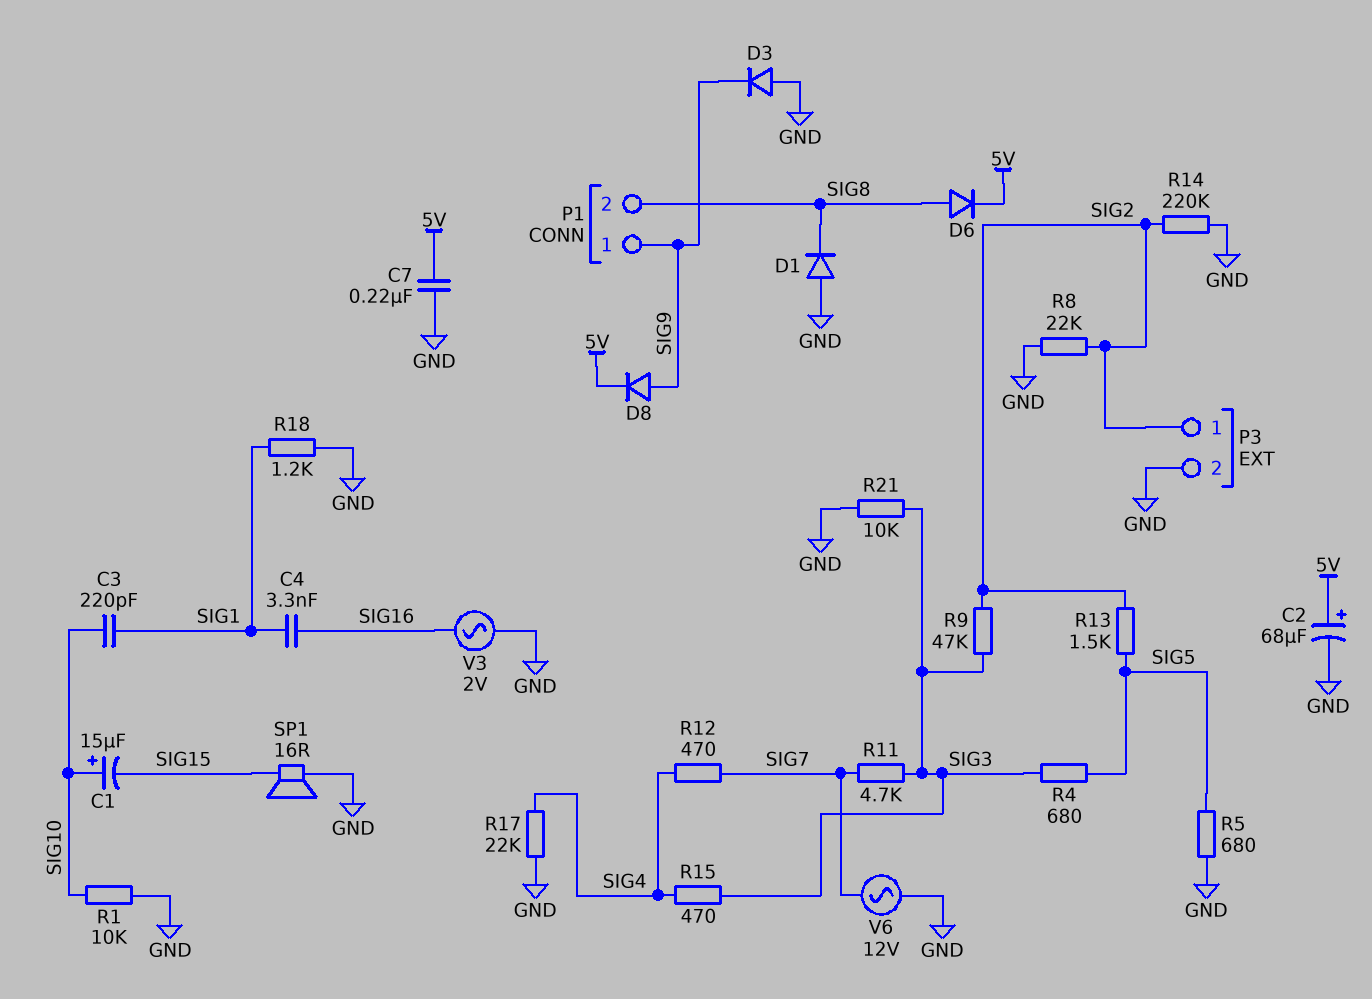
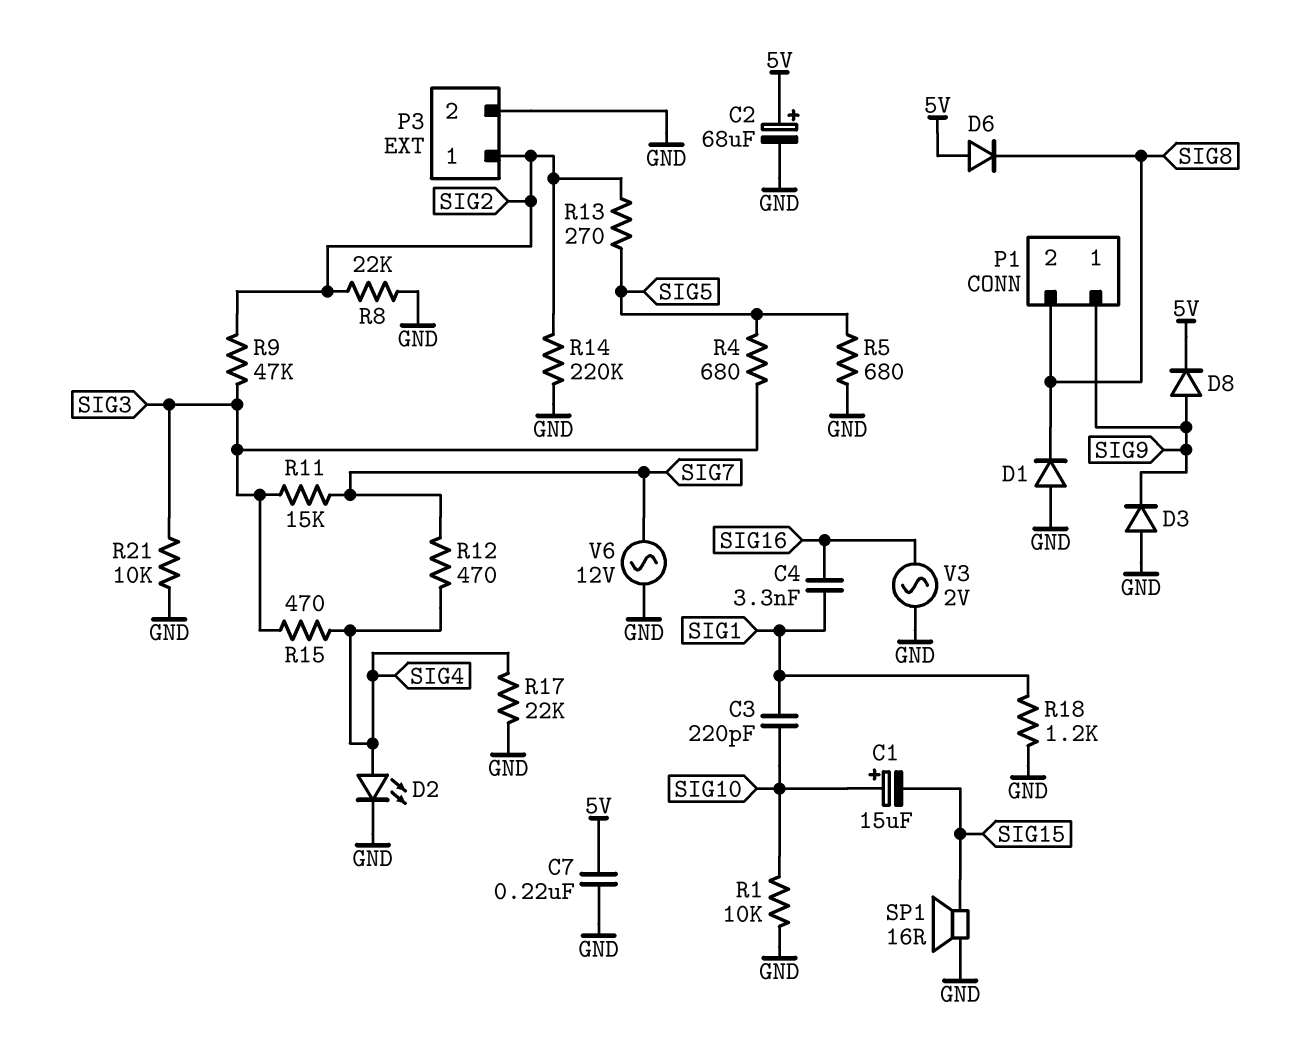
D2: none -> LED (A SIG4, K GND)
D6: diode (A SIG8, K 5V) -> diode (A 5V, K SIG8)
R11: 4.7k (SIG3, SIG7) -> 15k (SIG3, SIG7)
R13: 1.5k (SIG2, SIG5) -> 270 (SIG2, SIG5)

